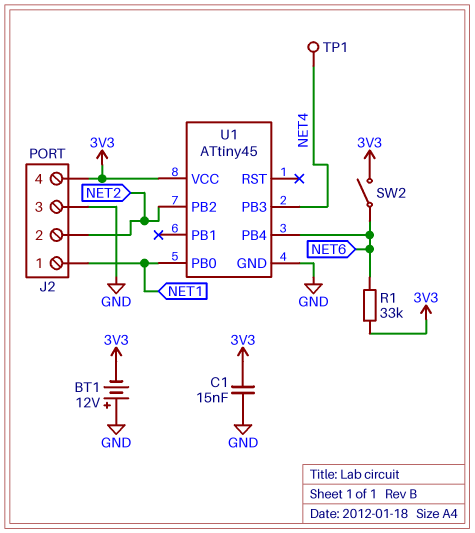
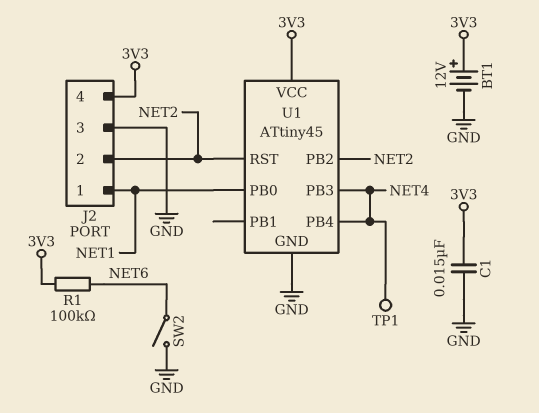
BT1: 12V (plus GND, minus 3V3) -> 12V (plus 3V3, minus GND)
R1: 33k (3V3, NET6) -> 100k (3V3, NET6)
SW2: switch (3V3, NET6) -> switch (GND, NET6)
U1 pin PB4: NET6 -> NET4
U1 pin RST: none -> NET2

